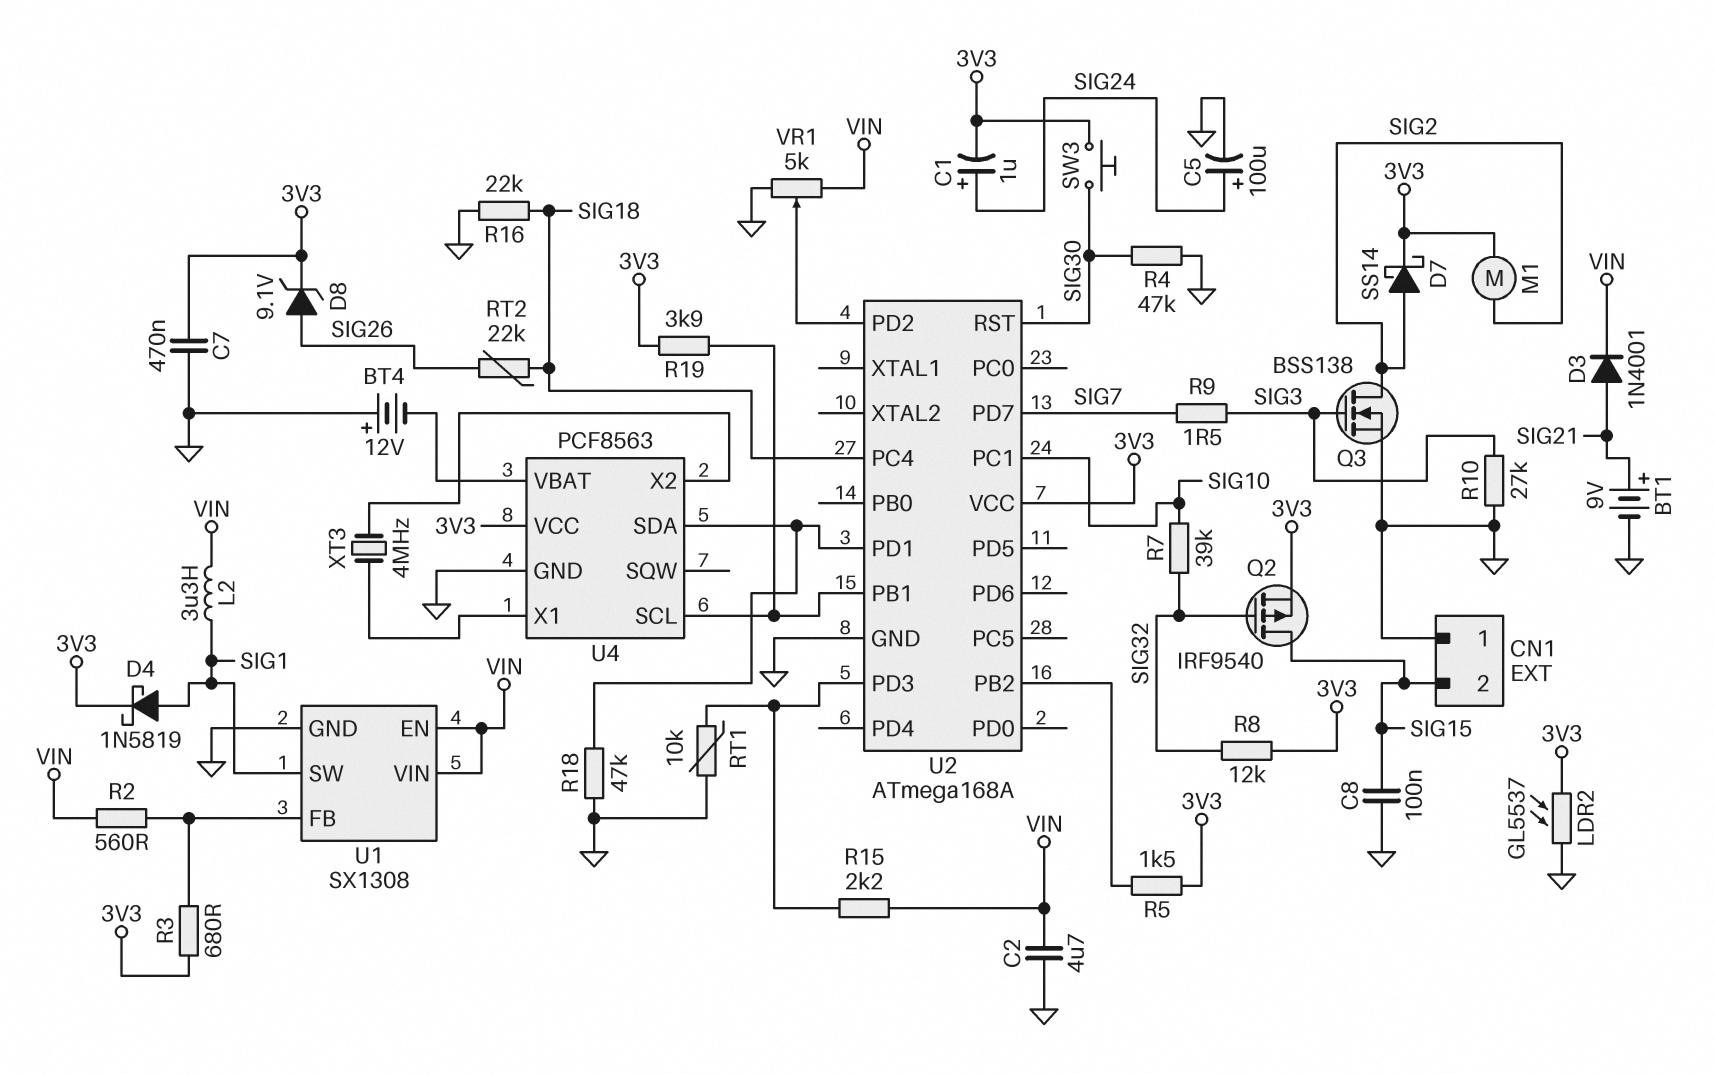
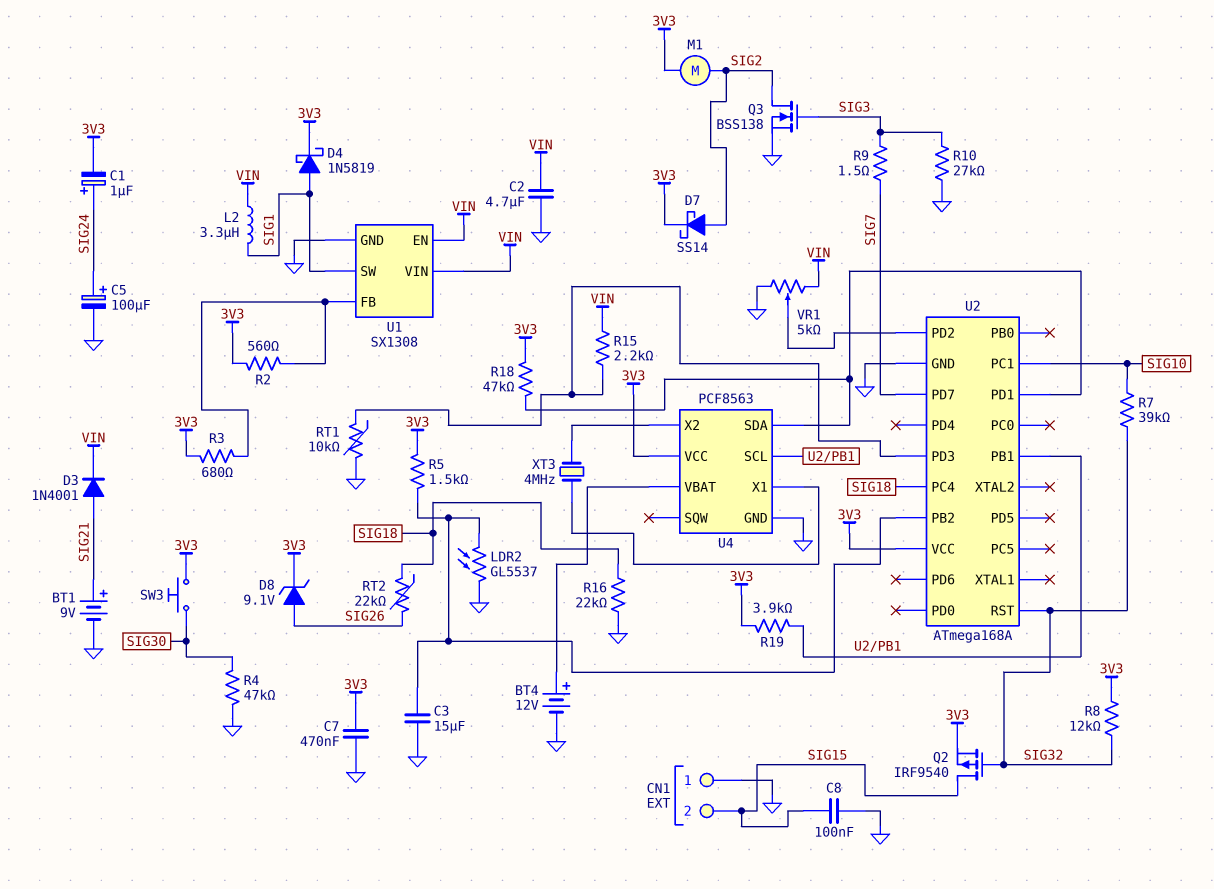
BT4: 12V (plus GND, minus U4/VBAT) -> 12V (plus U4/VBAT, minus GND)
C3: none -> 15uF (GND, U2/PB2)
LDR2: GL5537 (3V3, GND) -> GL5537 (GND, U2/PB2)
R2: 560 (U1/FB, VIN) -> 560 (3V3, U1/FB)
R18: 47k (GND, U2/PD1) -> 47k (3V3, U2/PD1)
U2 pin RST: SIG30 -> SIG32

